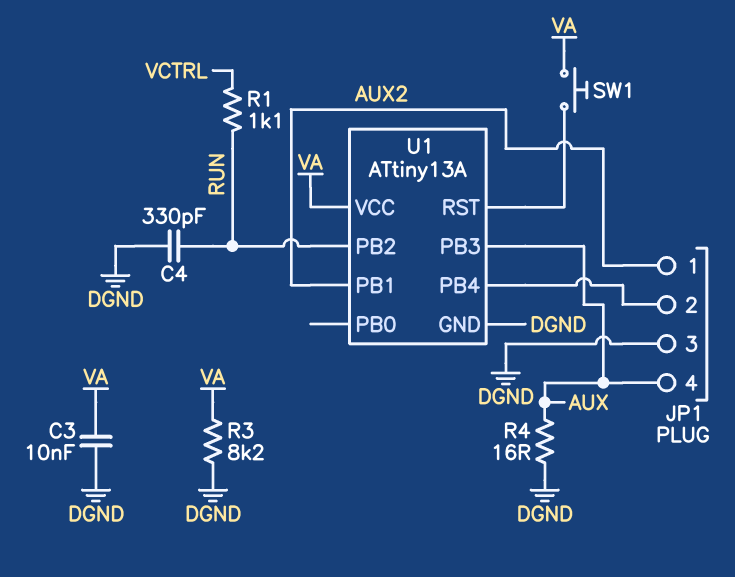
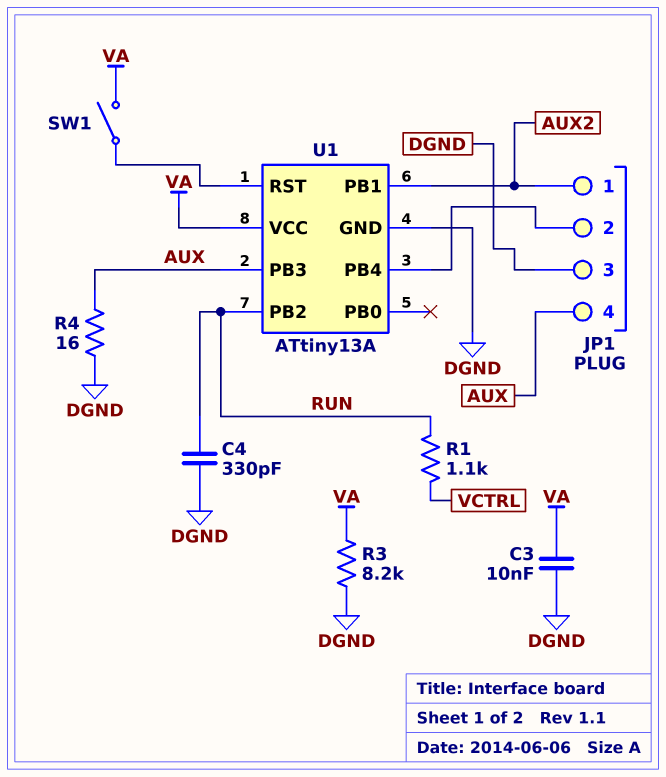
SW1: button (U1/RST, VA) -> switch (U1/RST, VA)

